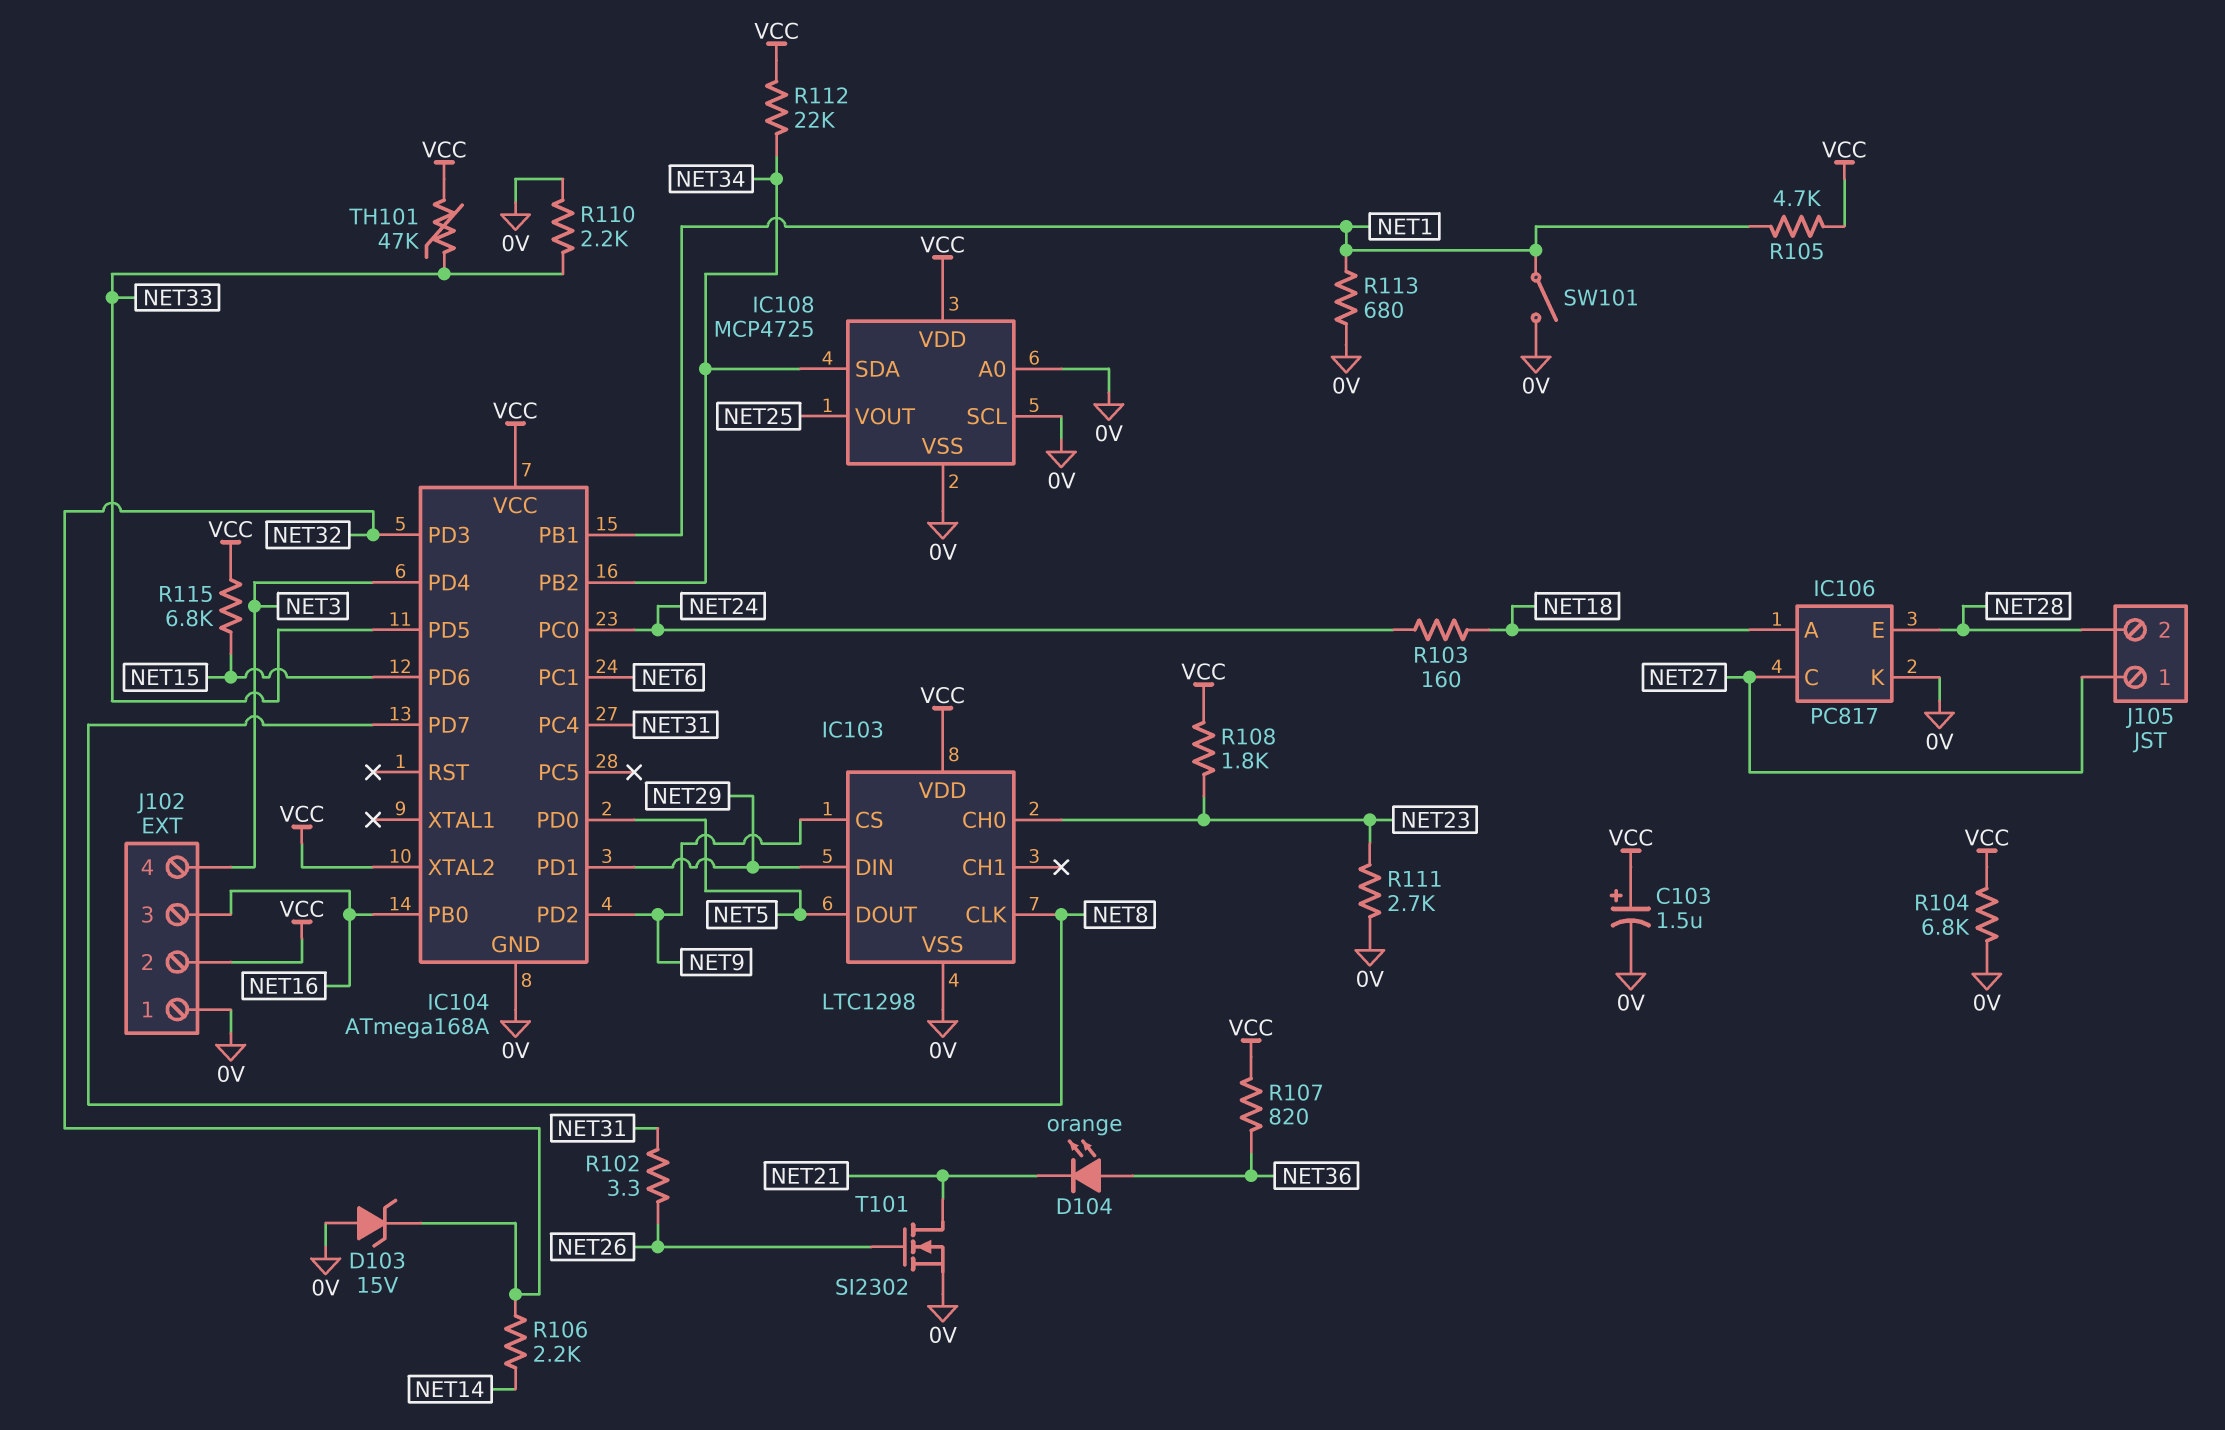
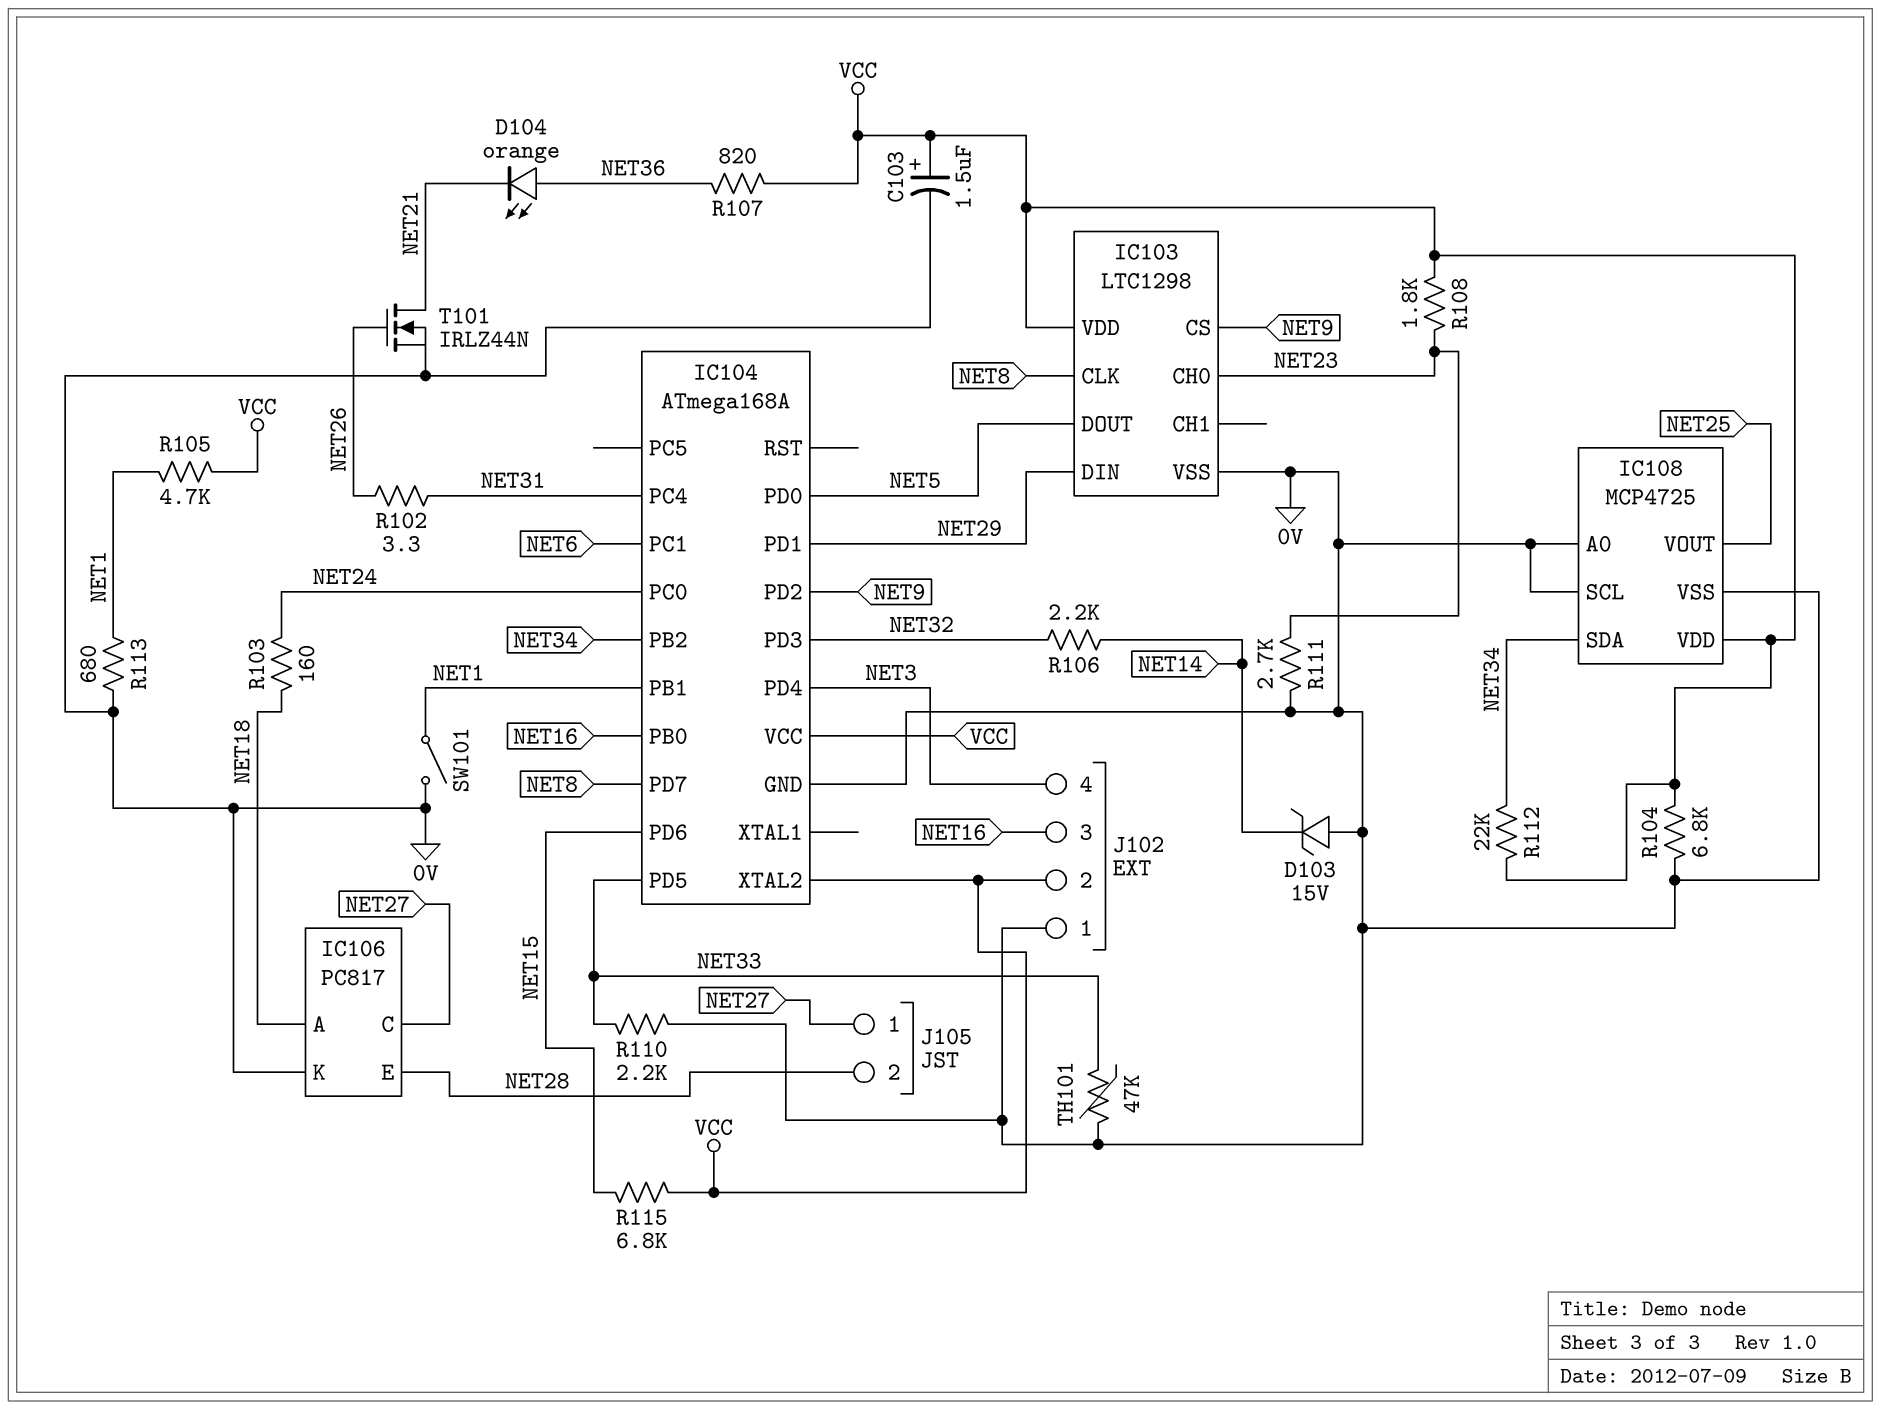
D103: zener 15V (A 0V, K NET32) -> zener 15V (A 0V, K NET14)
T101: NMOS SI2302 (G NET26, D NET21, S 0V) -> NMOS IRLZ44N (G NET26, D NET21, S 0V)
TH101: 47k (NET33, VCC) -> 47k (0V, NET33)

